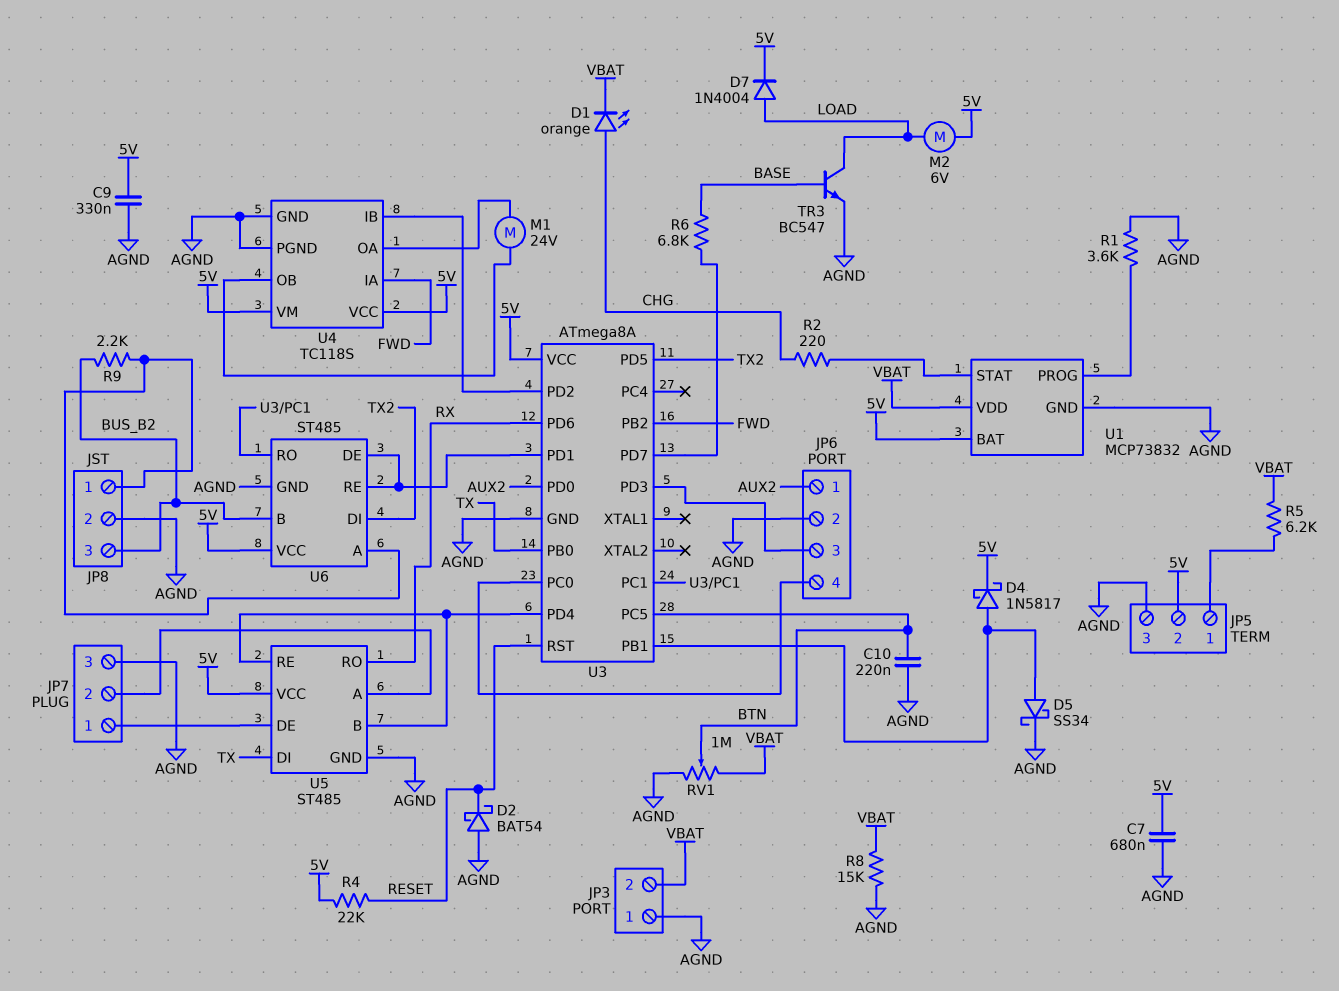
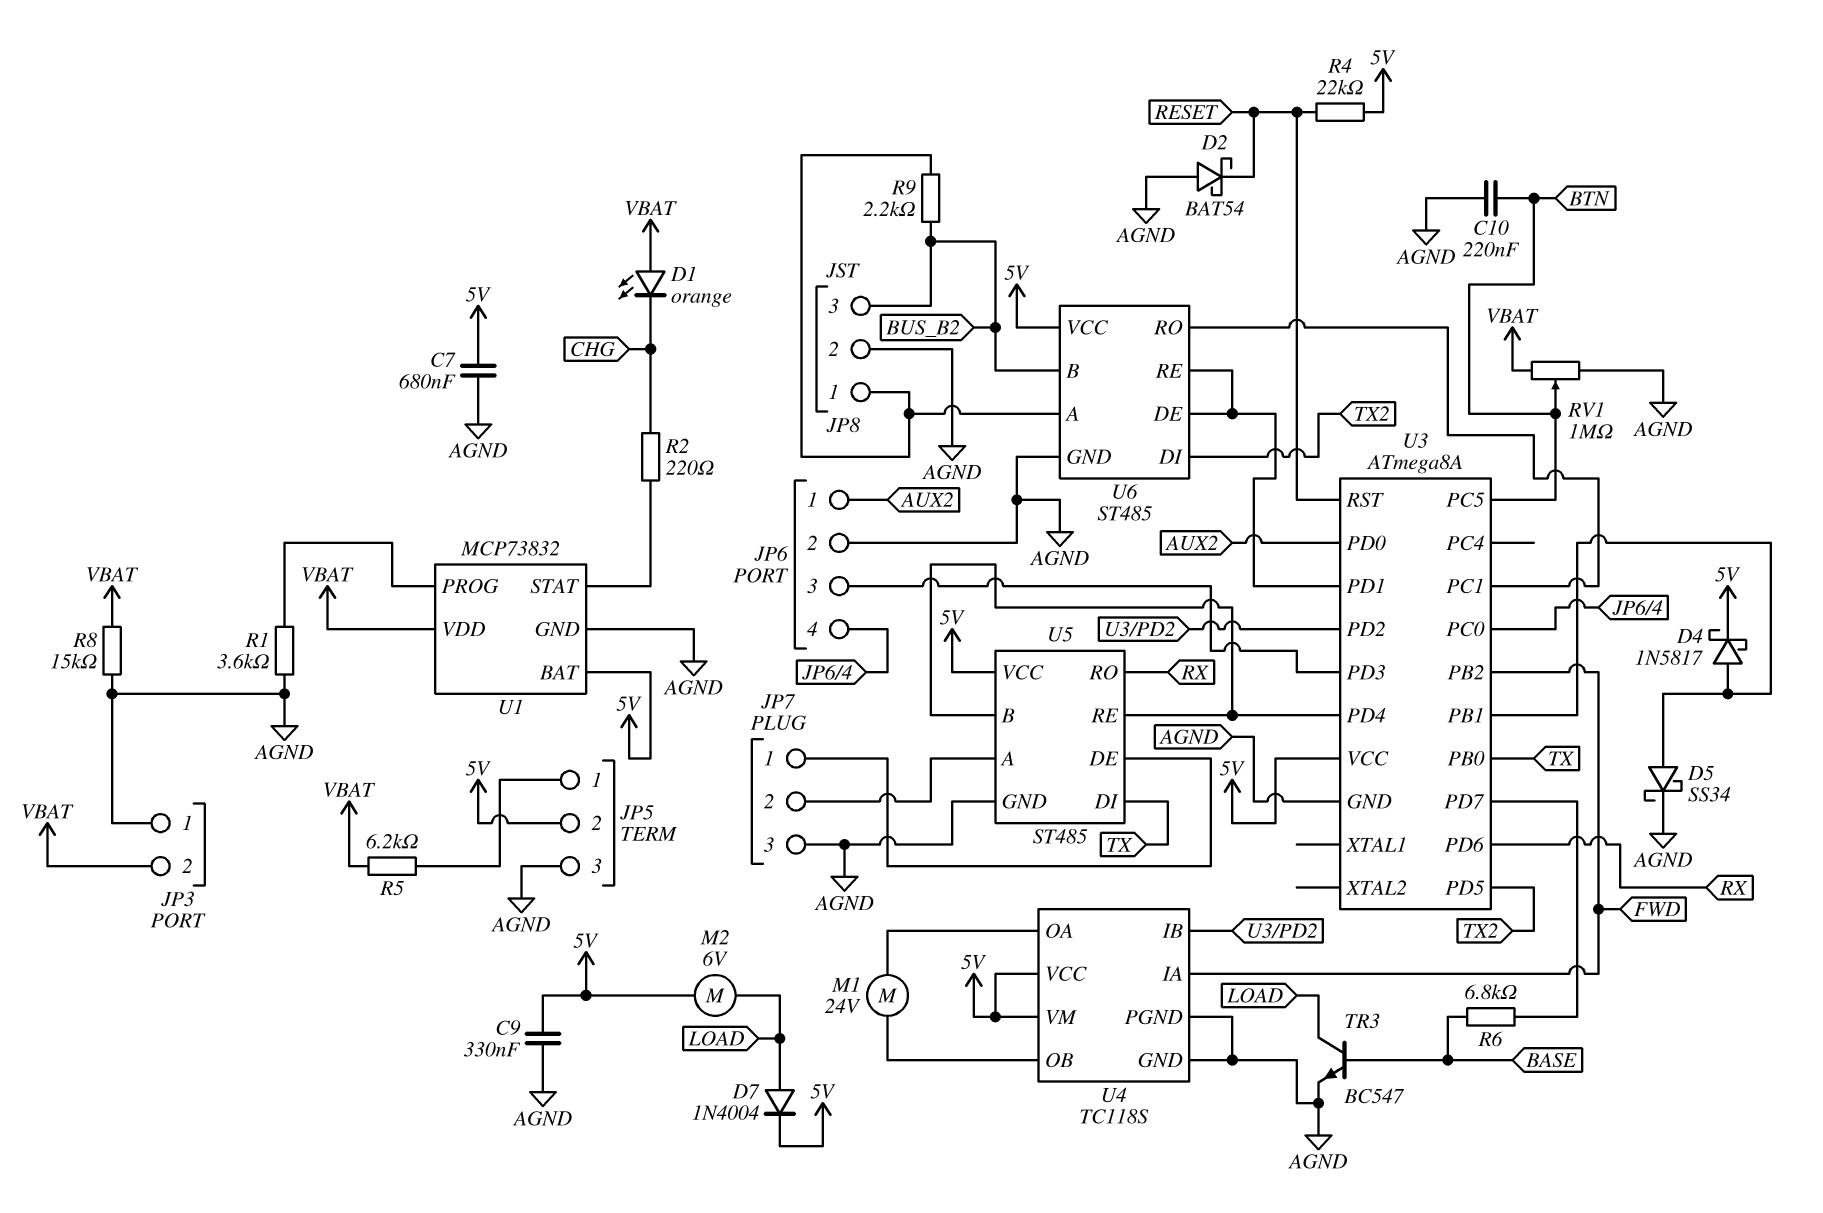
D1: LED orange (A CHG, K VBAT) -> LED orange (A VBAT, K CHG)

